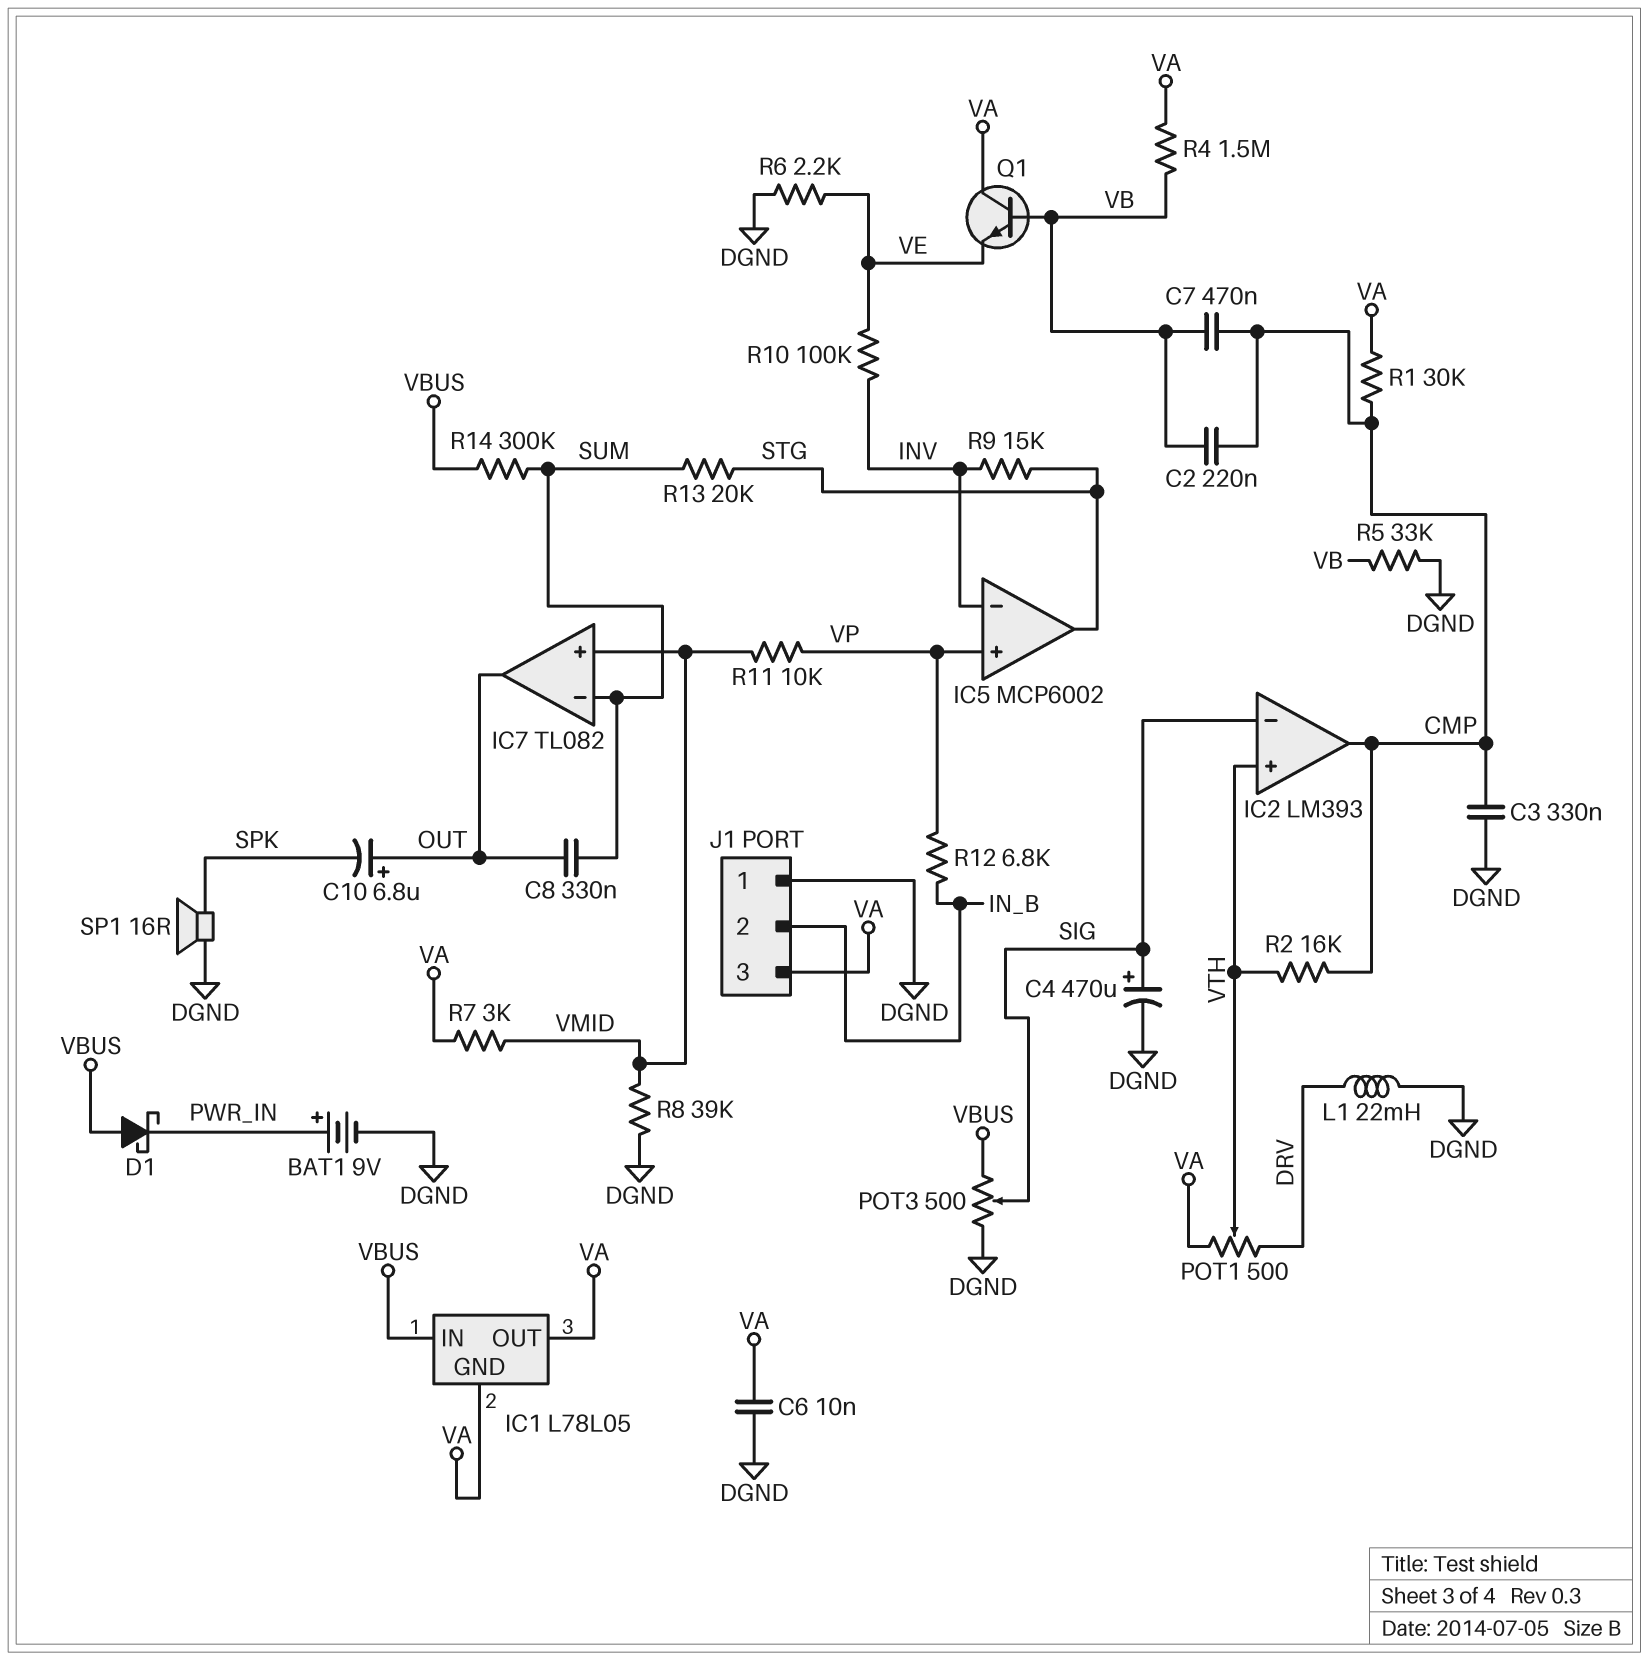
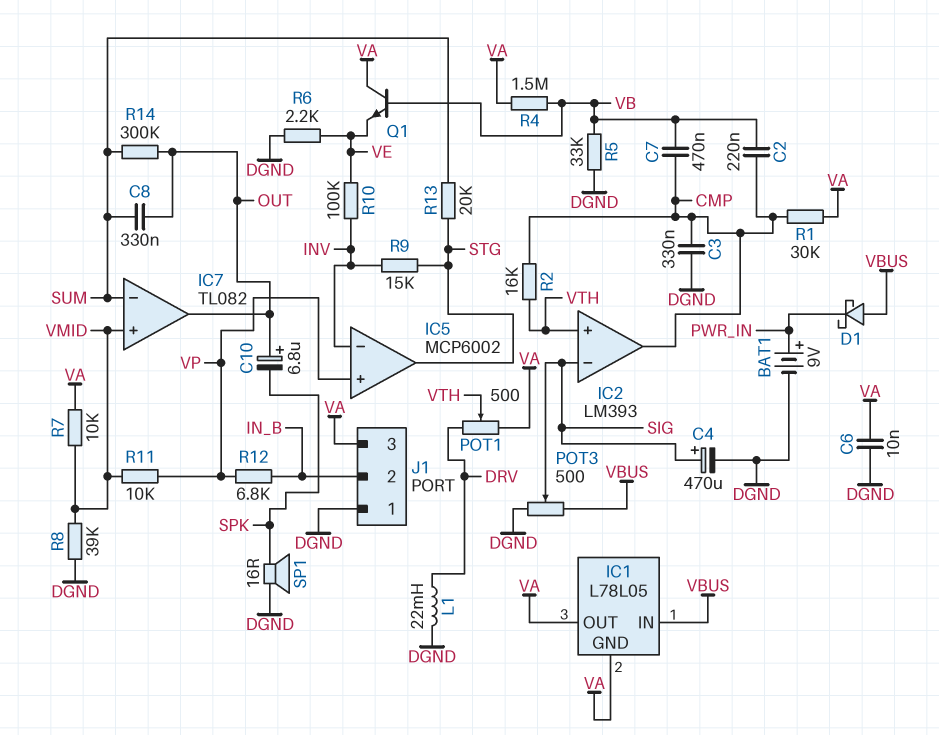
R7: 3k (VA, VMID) -> 10k (VA, VMID)
R14: 300k (SUM, VBUS) -> 300k (OUT, SUM)

